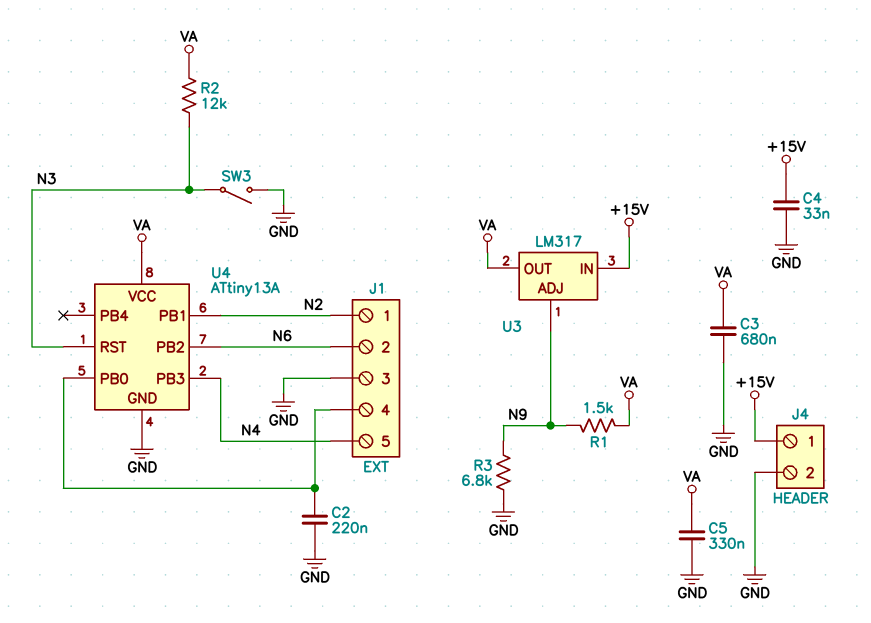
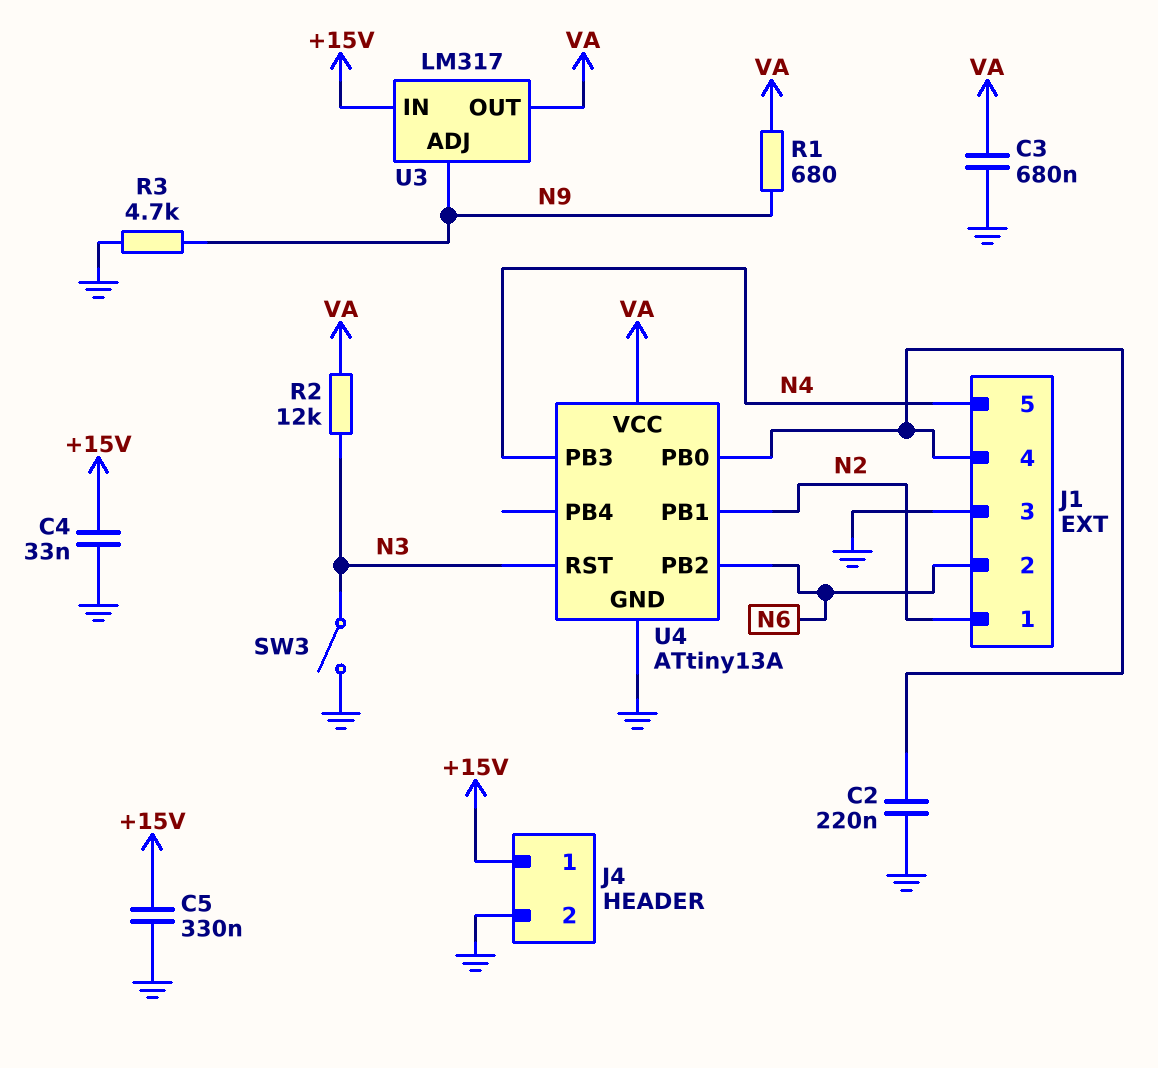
C5: 330nF (GND, VA) -> 330nF (+15V, GND)
R1: 1.5k (N9, VA) -> 680 (N9, VA)
R3: 6.8k (GND, N9) -> 4.7k (GND, N9)

